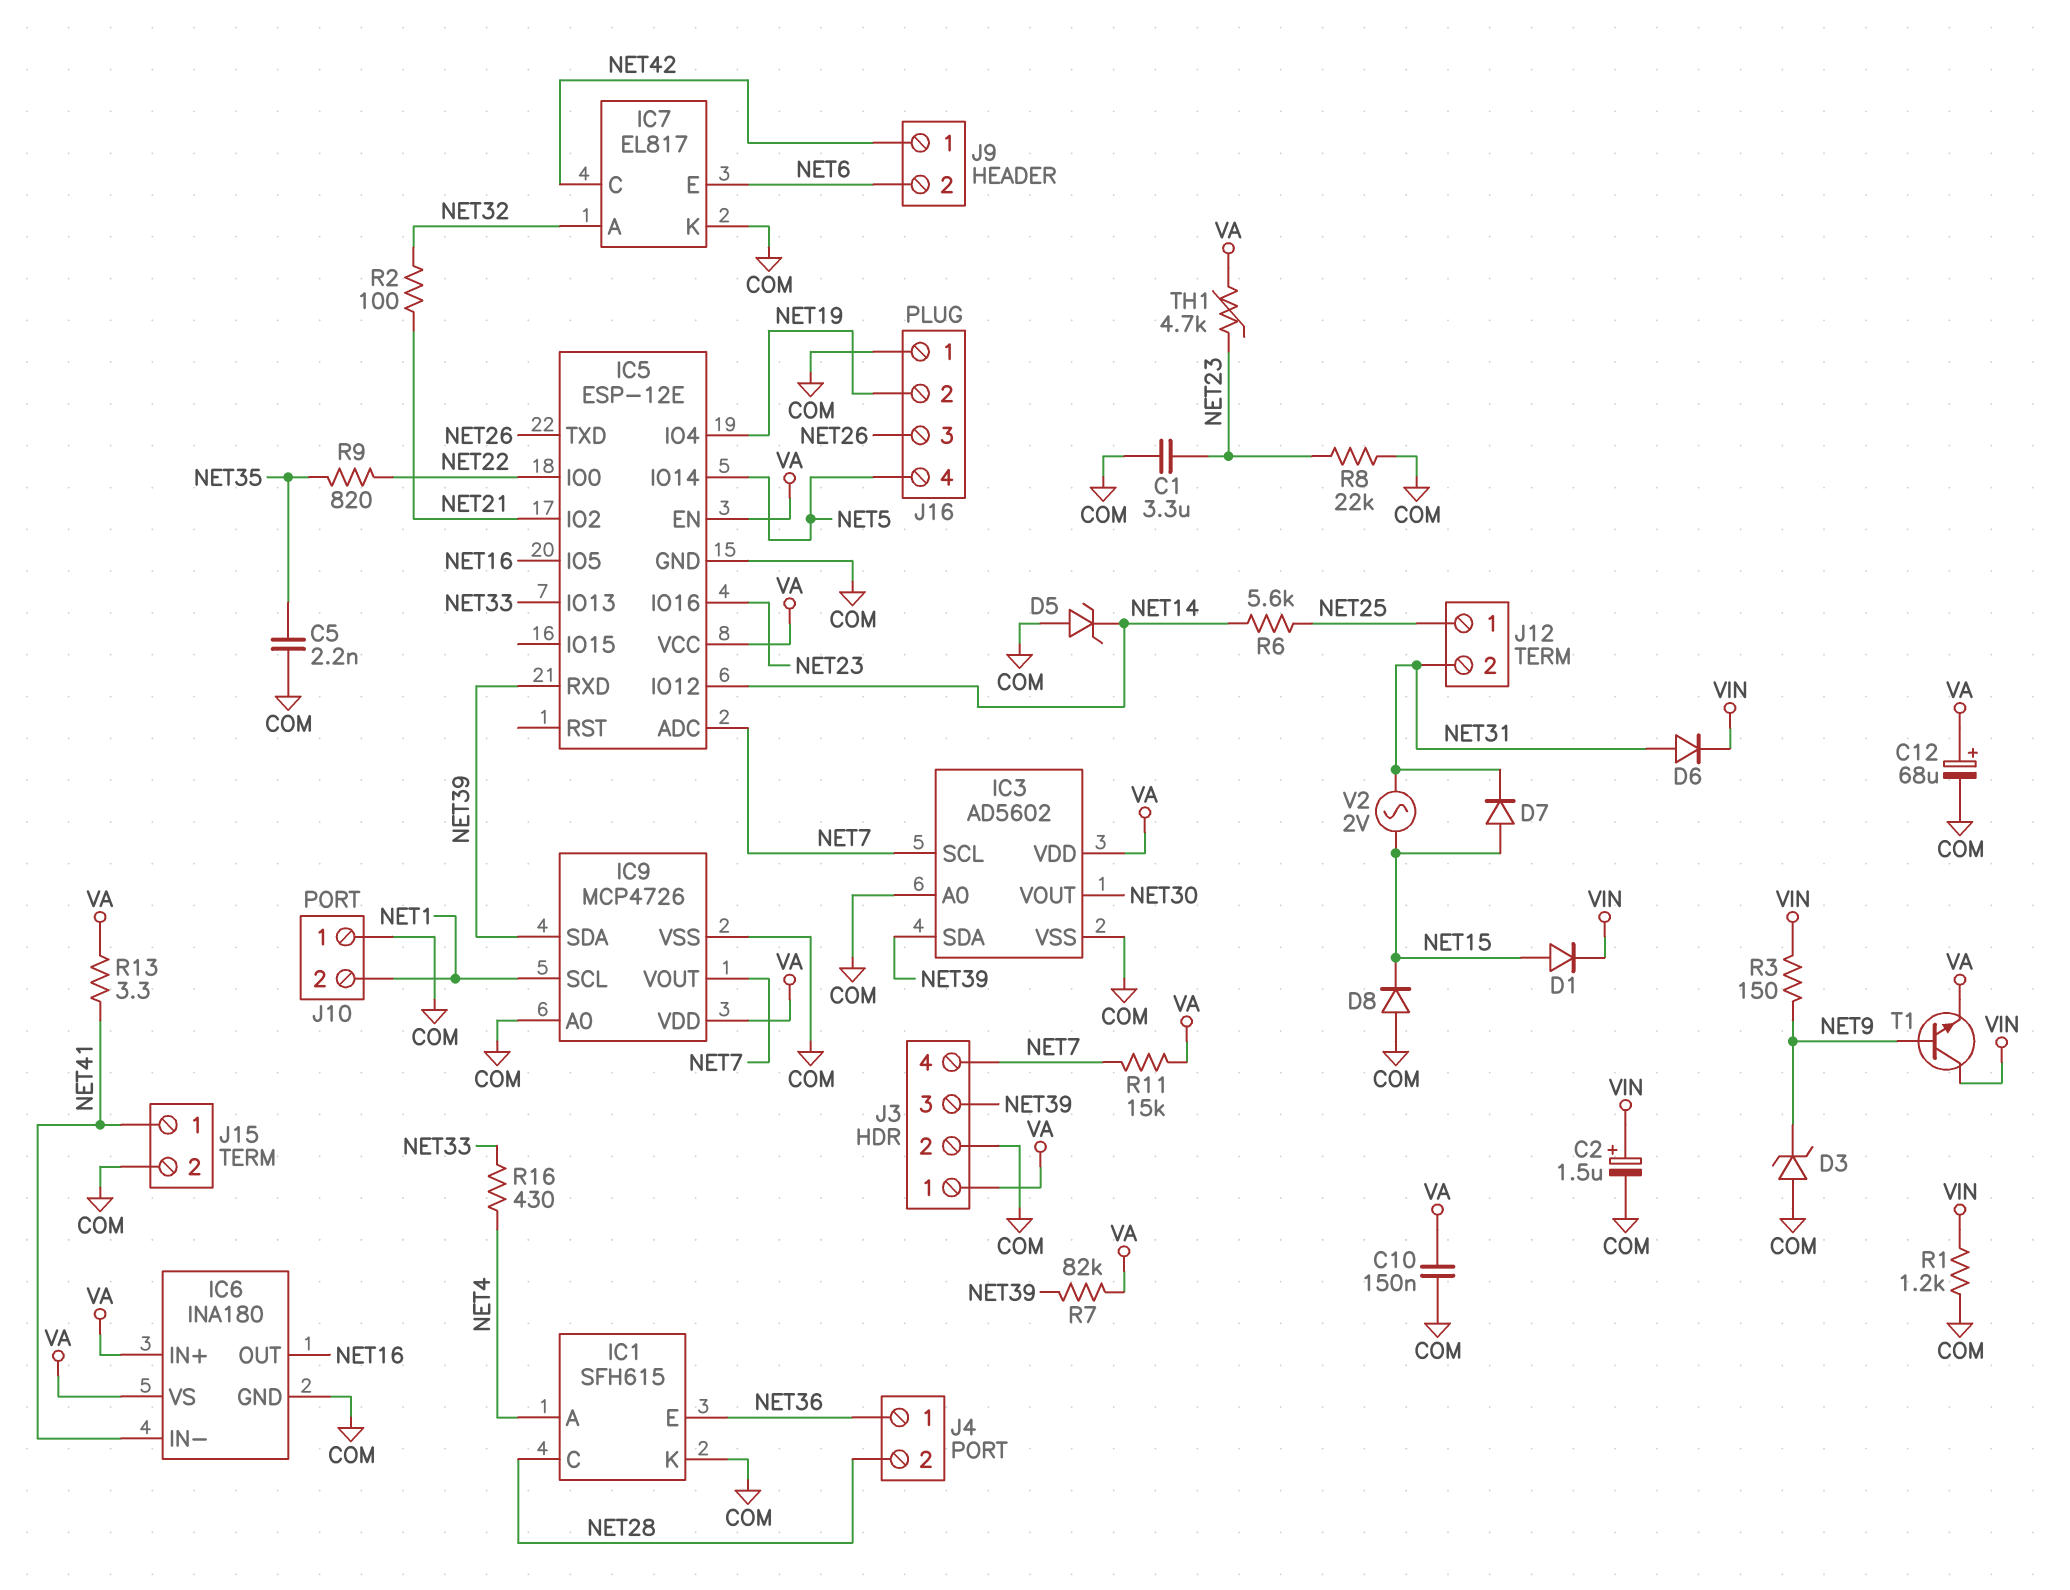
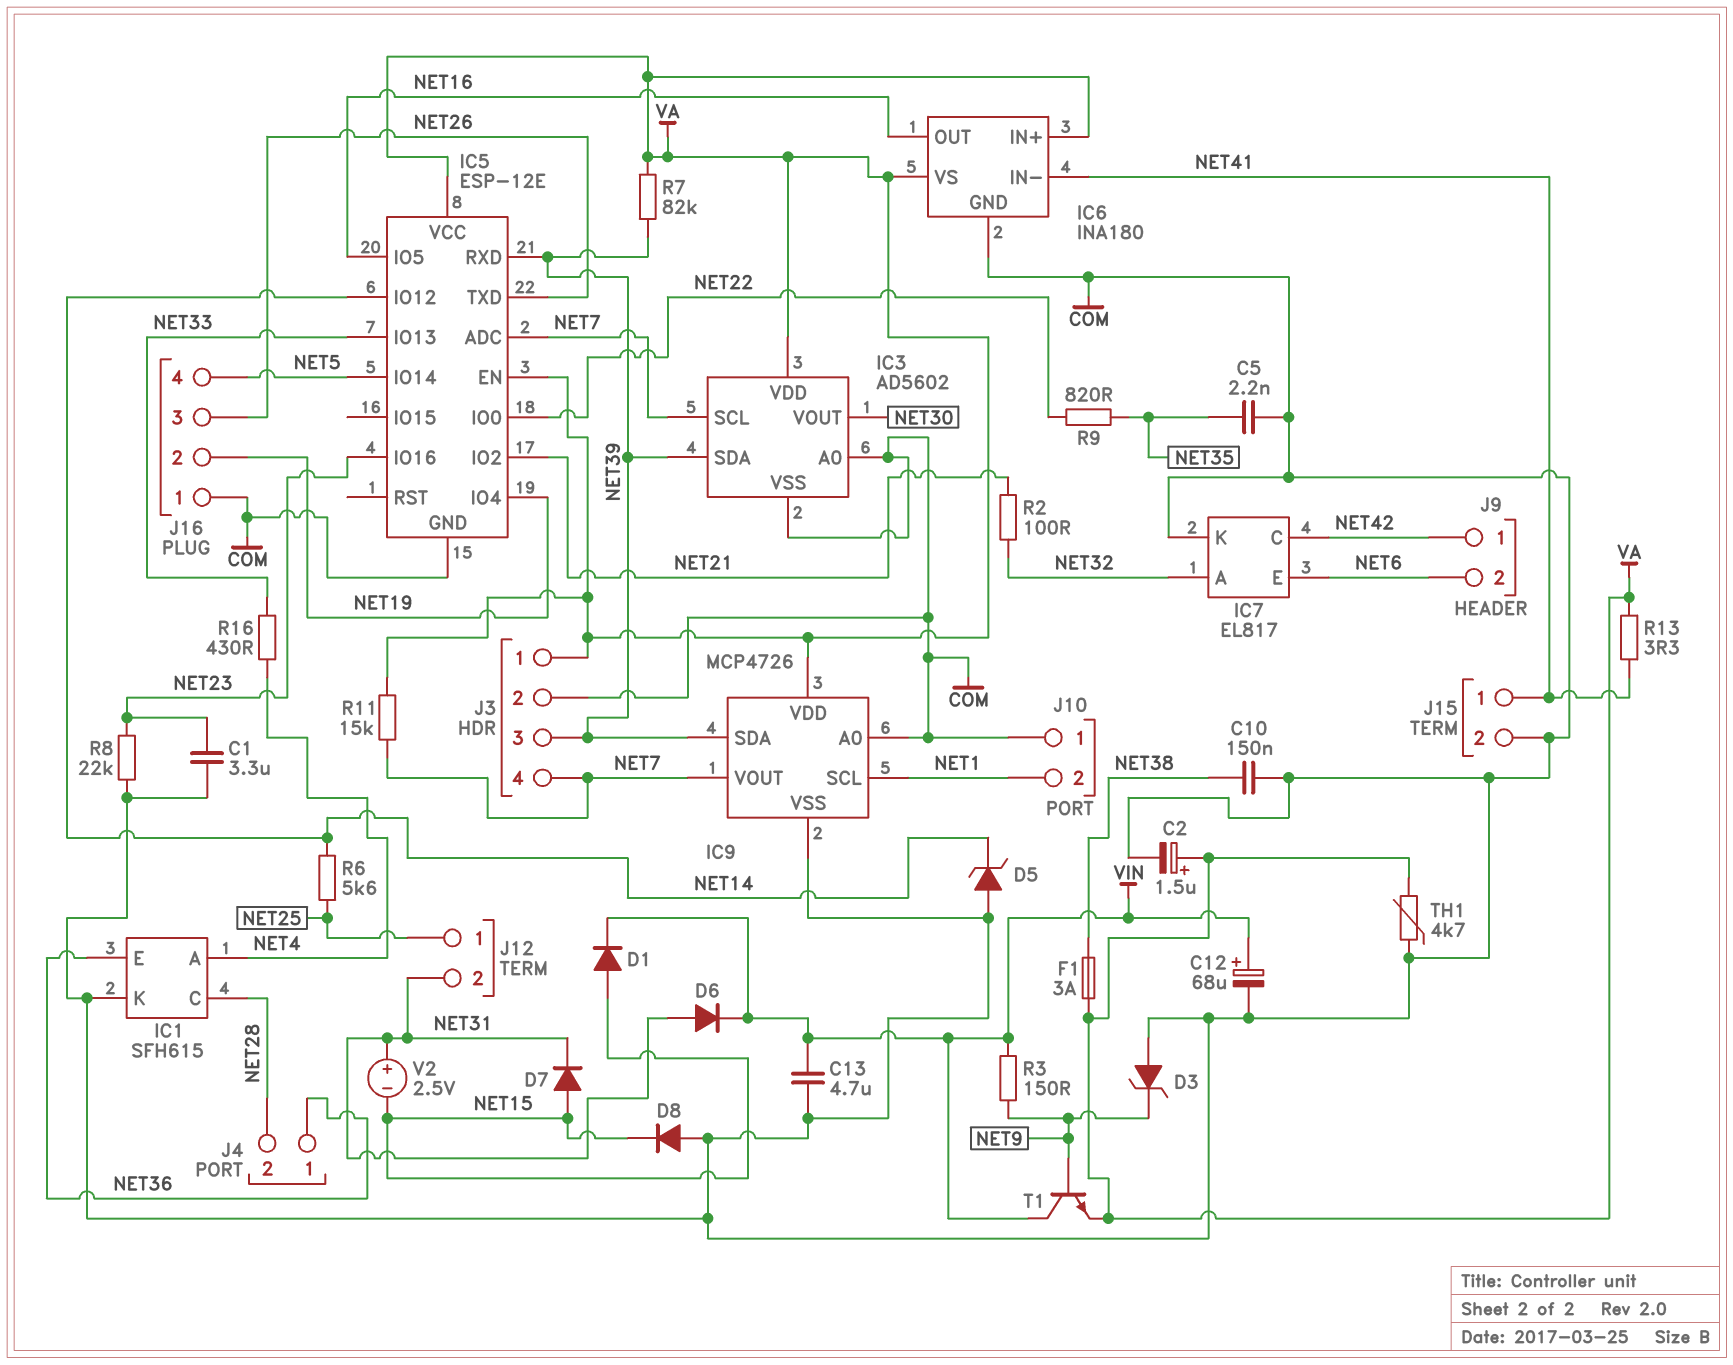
C2: 1.5uF (plus VIN, minus COM) -> 1.5uF (plus VA, minus COM)
C10: 150nF (COM, VA) -> 150nF (COM, NET38)
C12: 68uF (plus VA, minus COM) -> 68uF (plus VIN, minus COM)
C13: none -> 4.7uF (COM, VIN)
F1: none -> 3A (NET38, VA)
R1: 1.2k (COM, VIN) -> none
TH1: 4.7k (NET23, VA) -> 4.7k (COM, VA)
V2: AC 2V (NET15, NET31) -> 2.5V (plus NET31, minus NET15)

